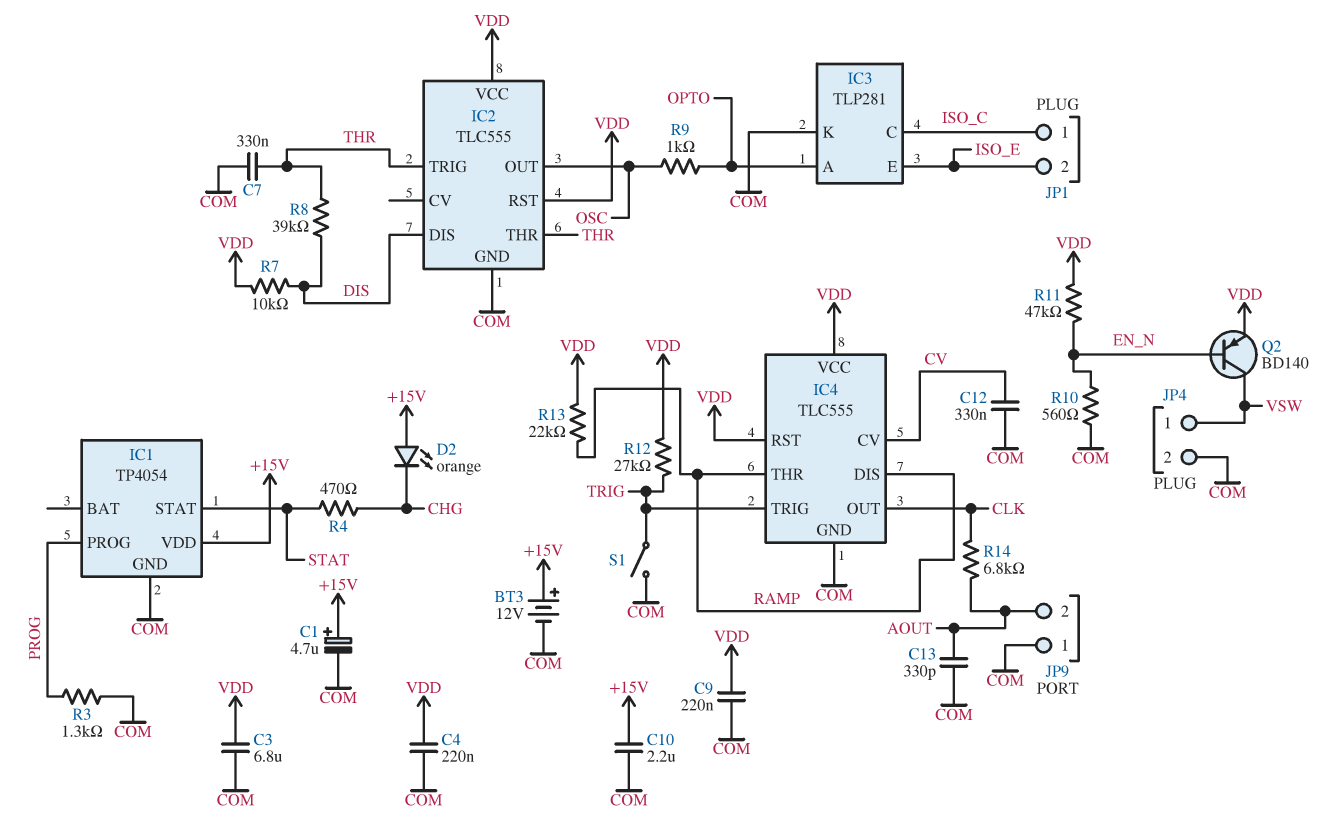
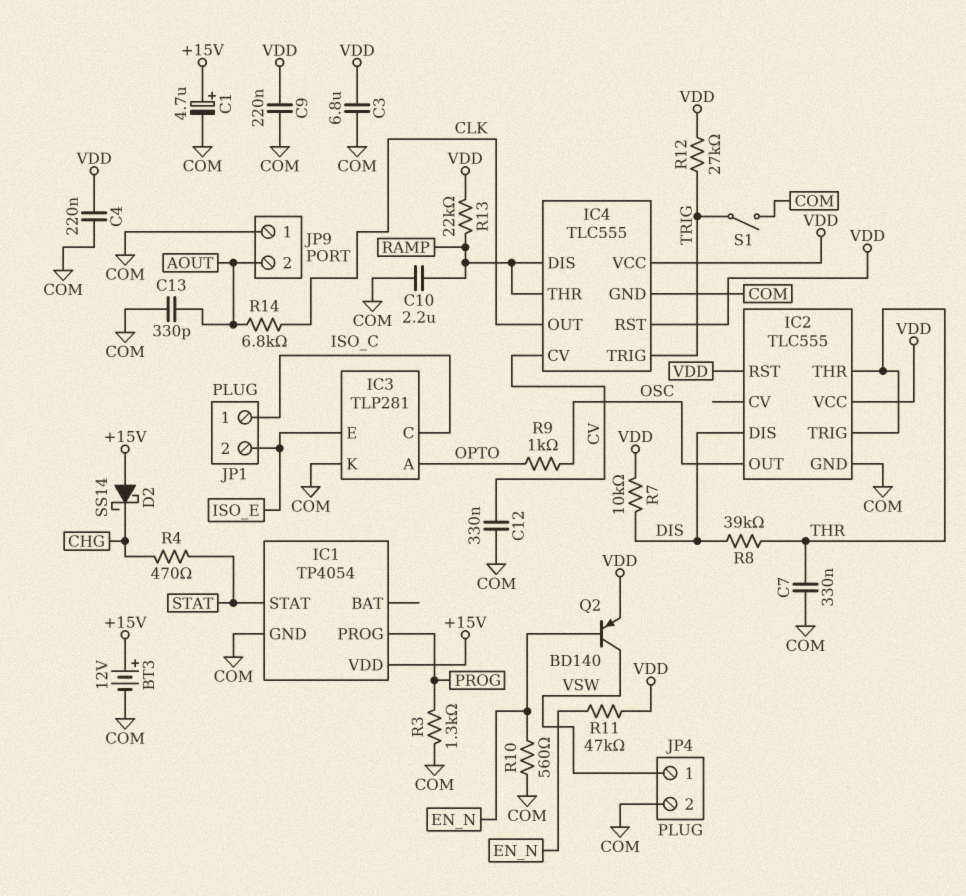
C10: 2.2uF (+15V, COM) -> 2.2uF (COM, RAMP)
D2: LED orange (A +15V, K CHG) -> schottky SS14 (A +15V, K CHG)

